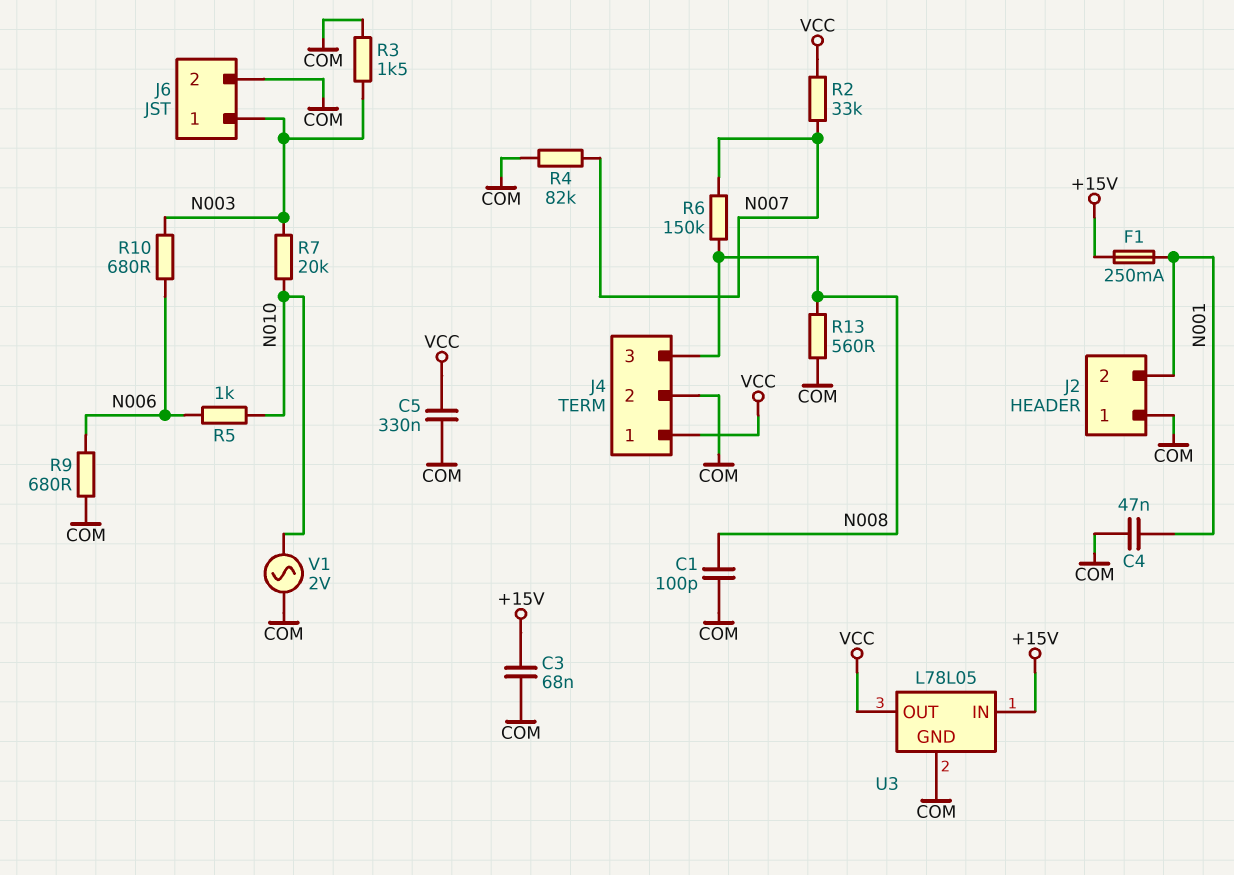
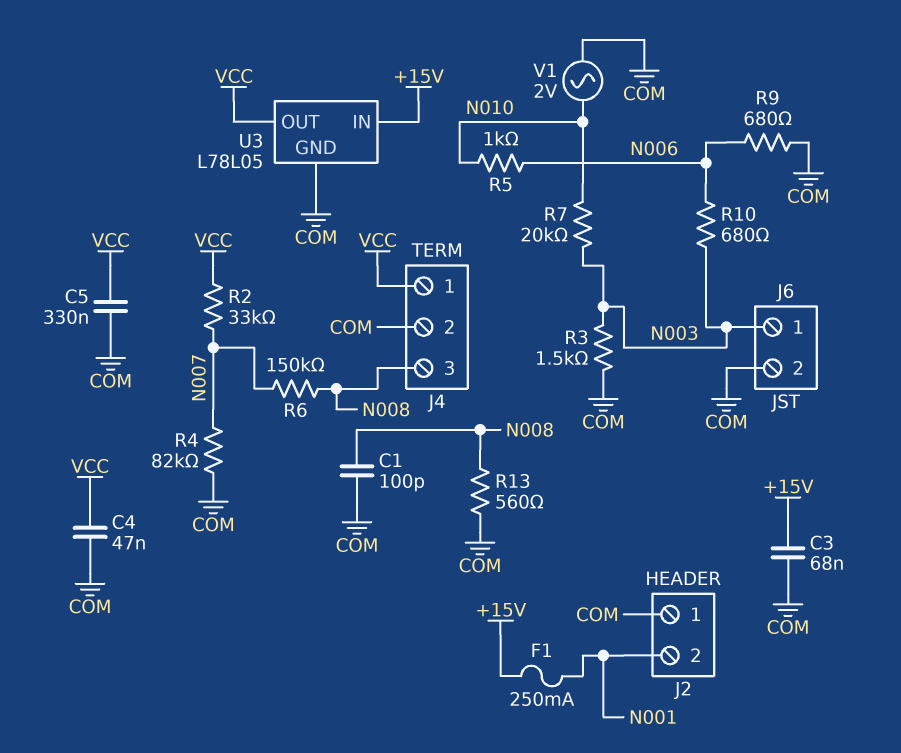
C4: 47nF (COM, N001) -> 47nF (COM, VCC)

